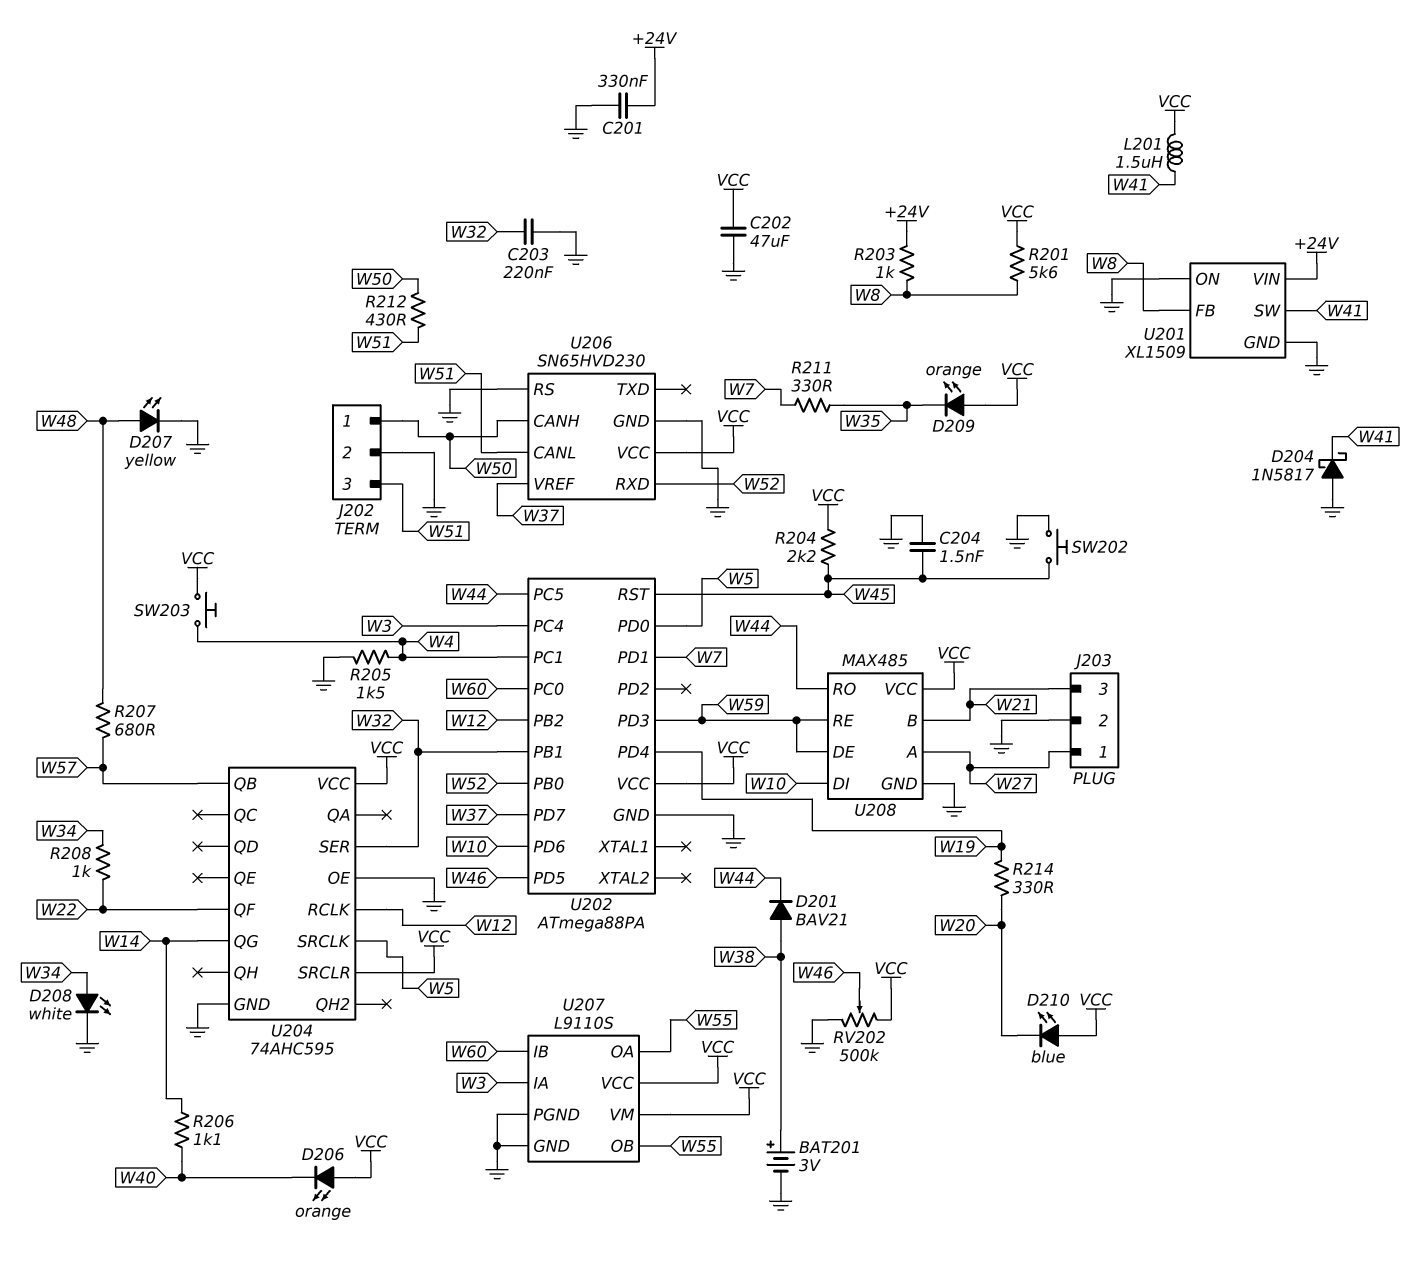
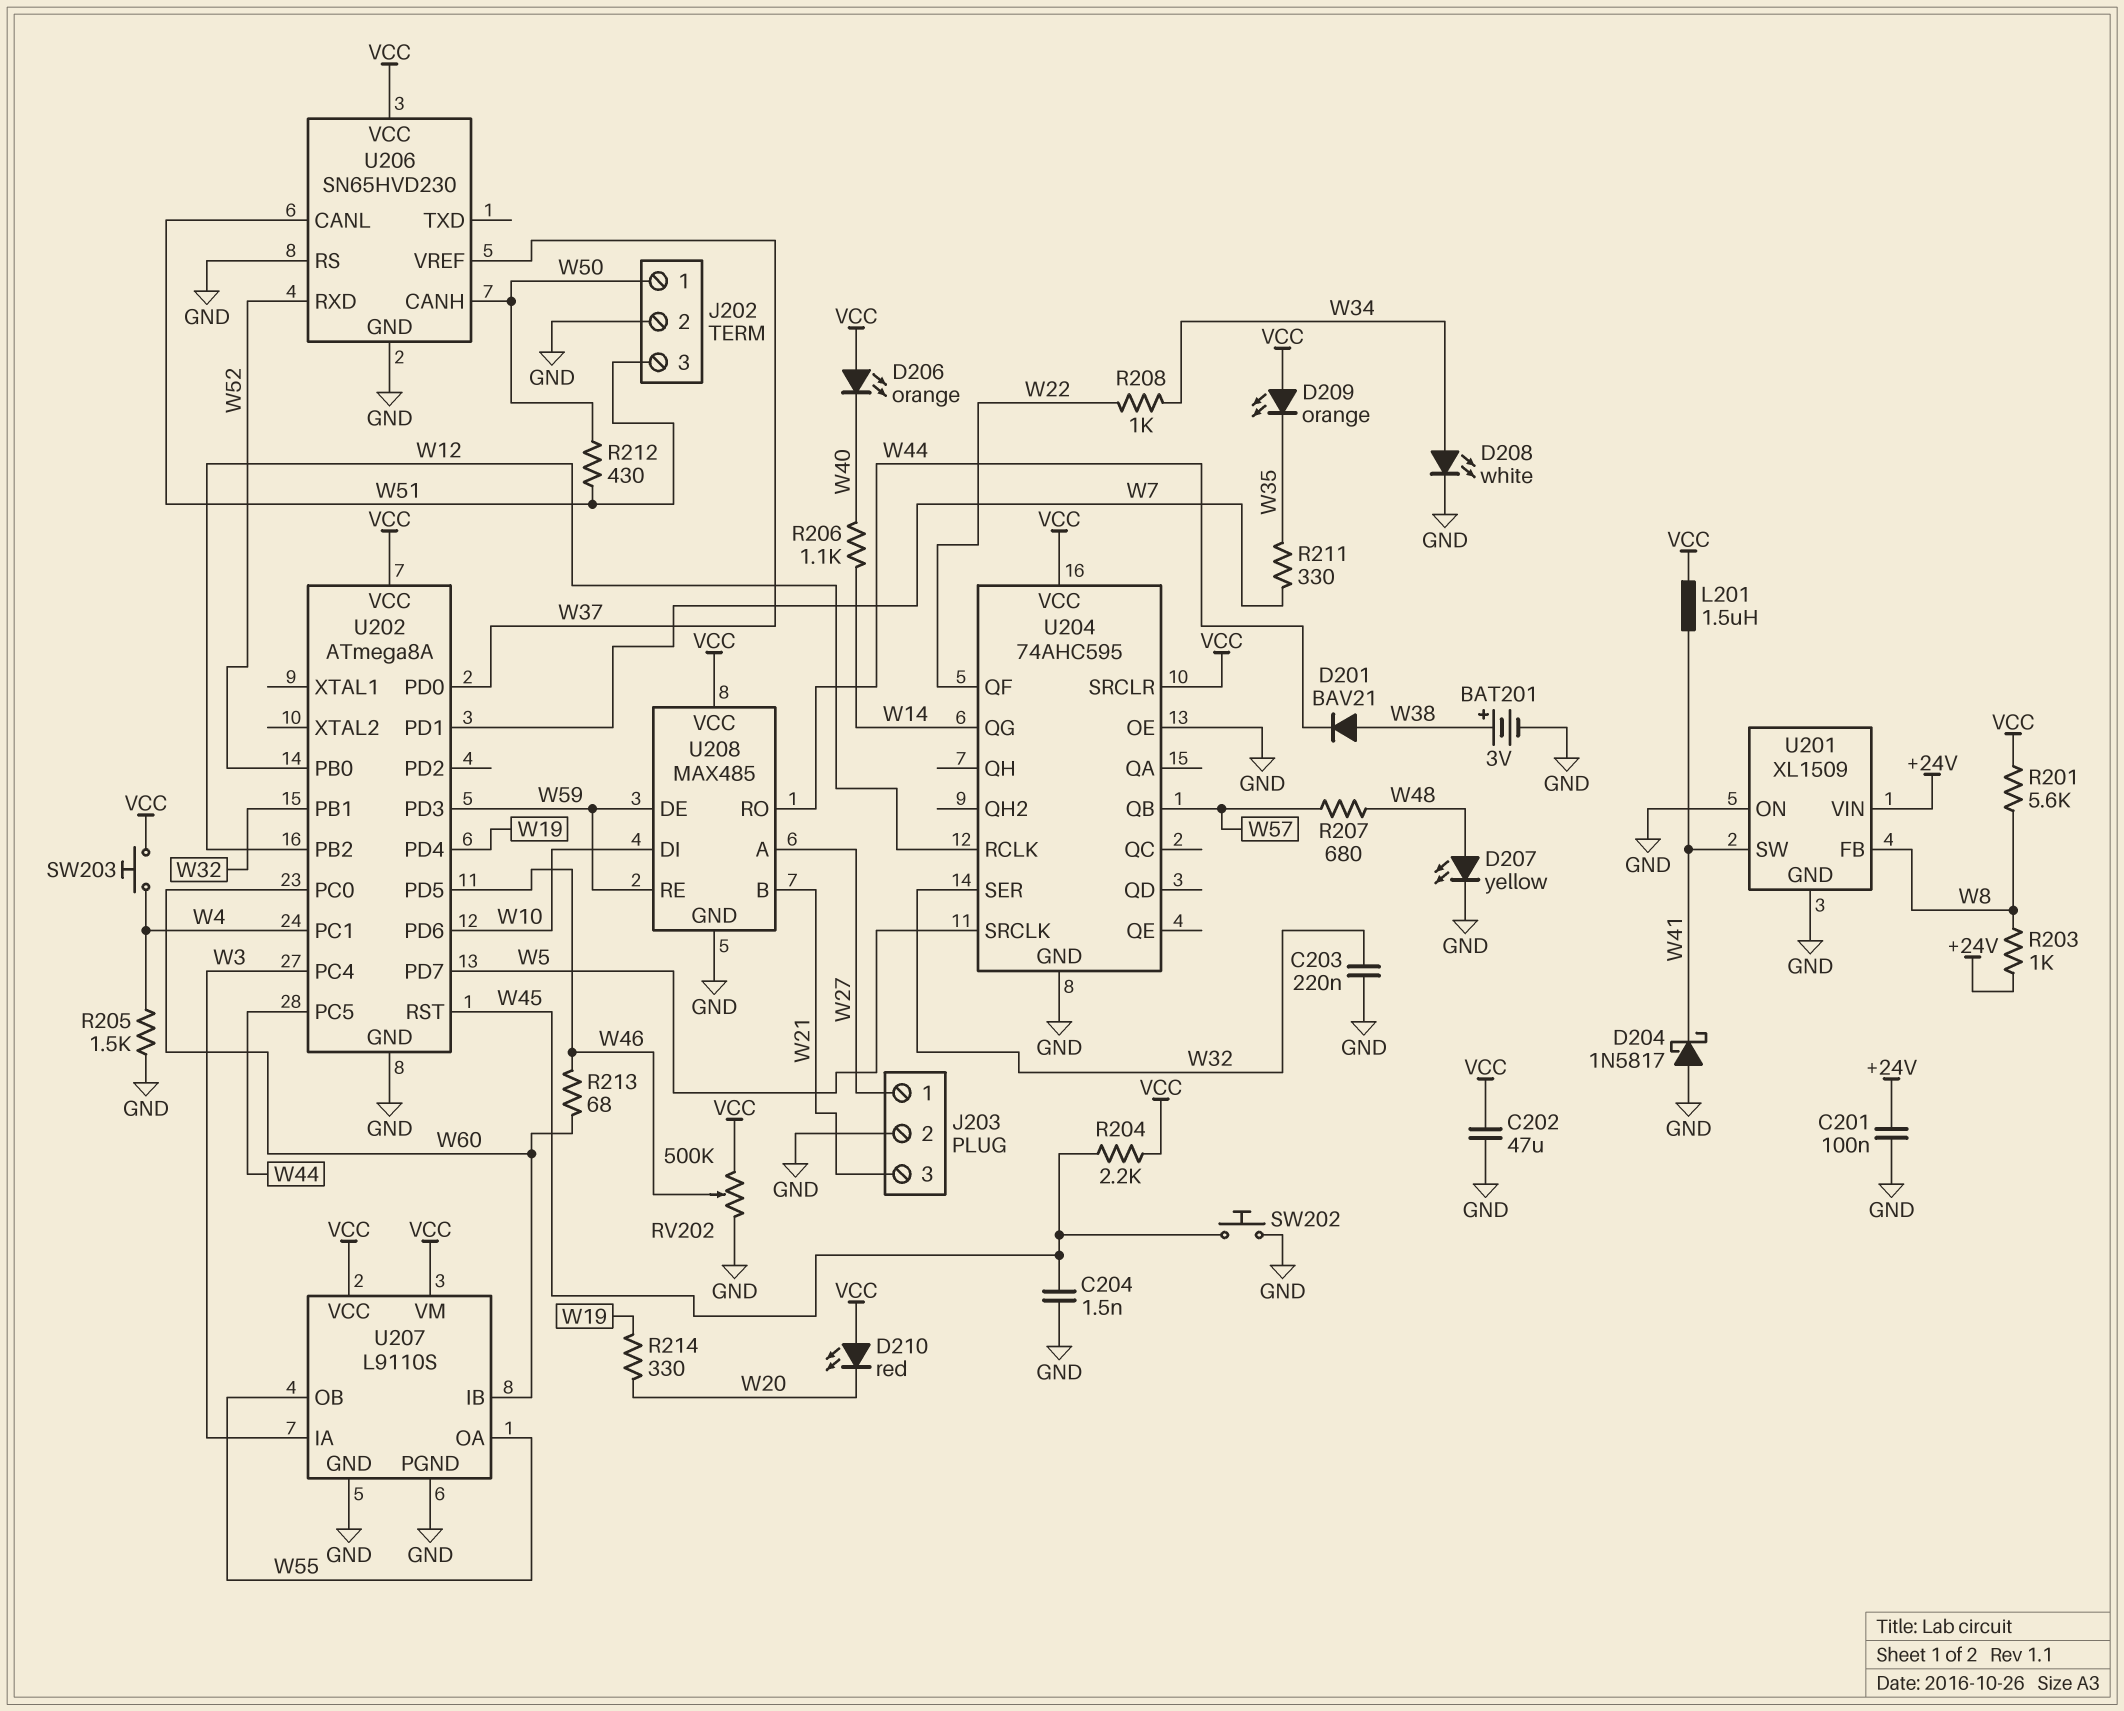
C201: 330nF (+24V, GND) -> 100nF (+24V, GND)
D210: LED blue (A VCC, K W20) -> LED red (A VCC, K W20)
R213: none -> 68 (W46, W60)
U202: ATmega88PA -> ATmega8A
U202 pin PD0: W5 -> W37
U202 pin PD7: W37 -> W5

